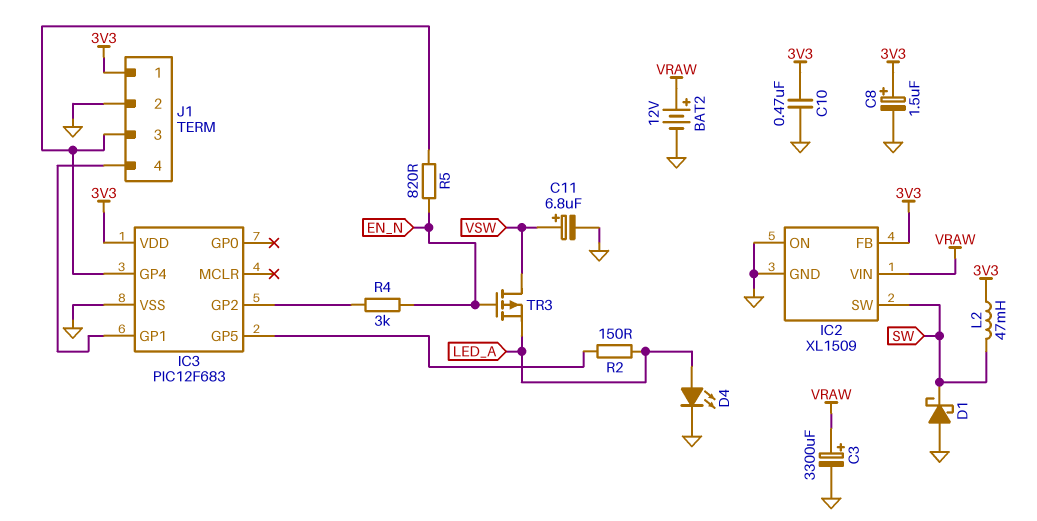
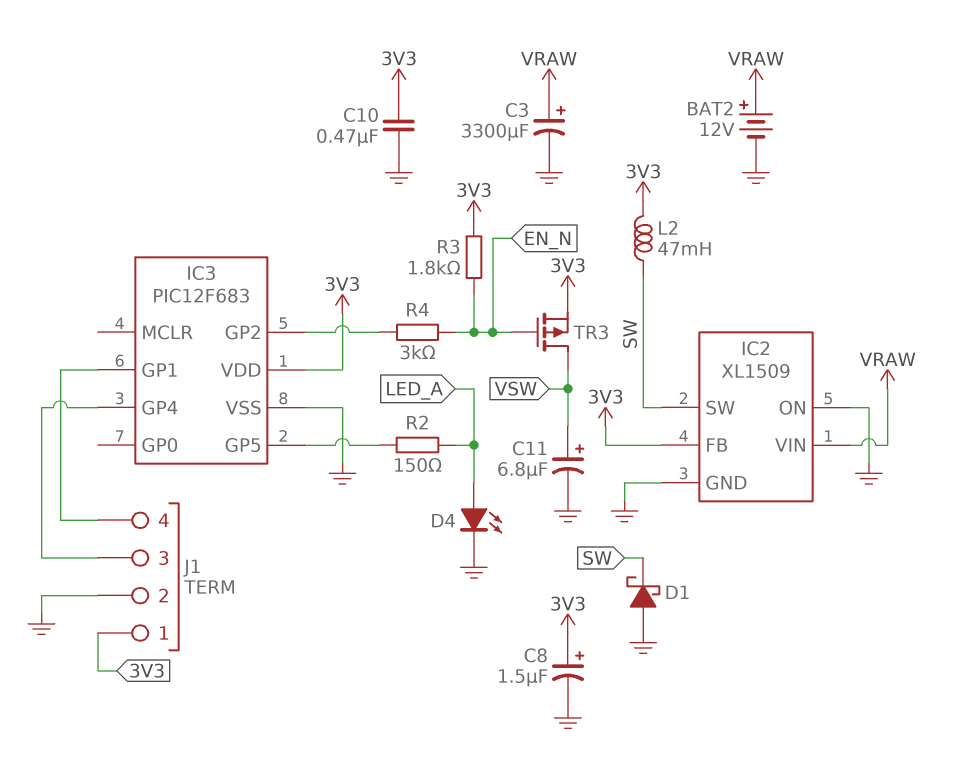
R3: none -> 1.8k (3V3, EN_N)
R5: 820 (EN_N, IC3/GP4) -> none
TR3: PMOS (G EN_N, D VSW, S LED_A) -> PMOS (G EN_N, D VSW, S 3V3)

